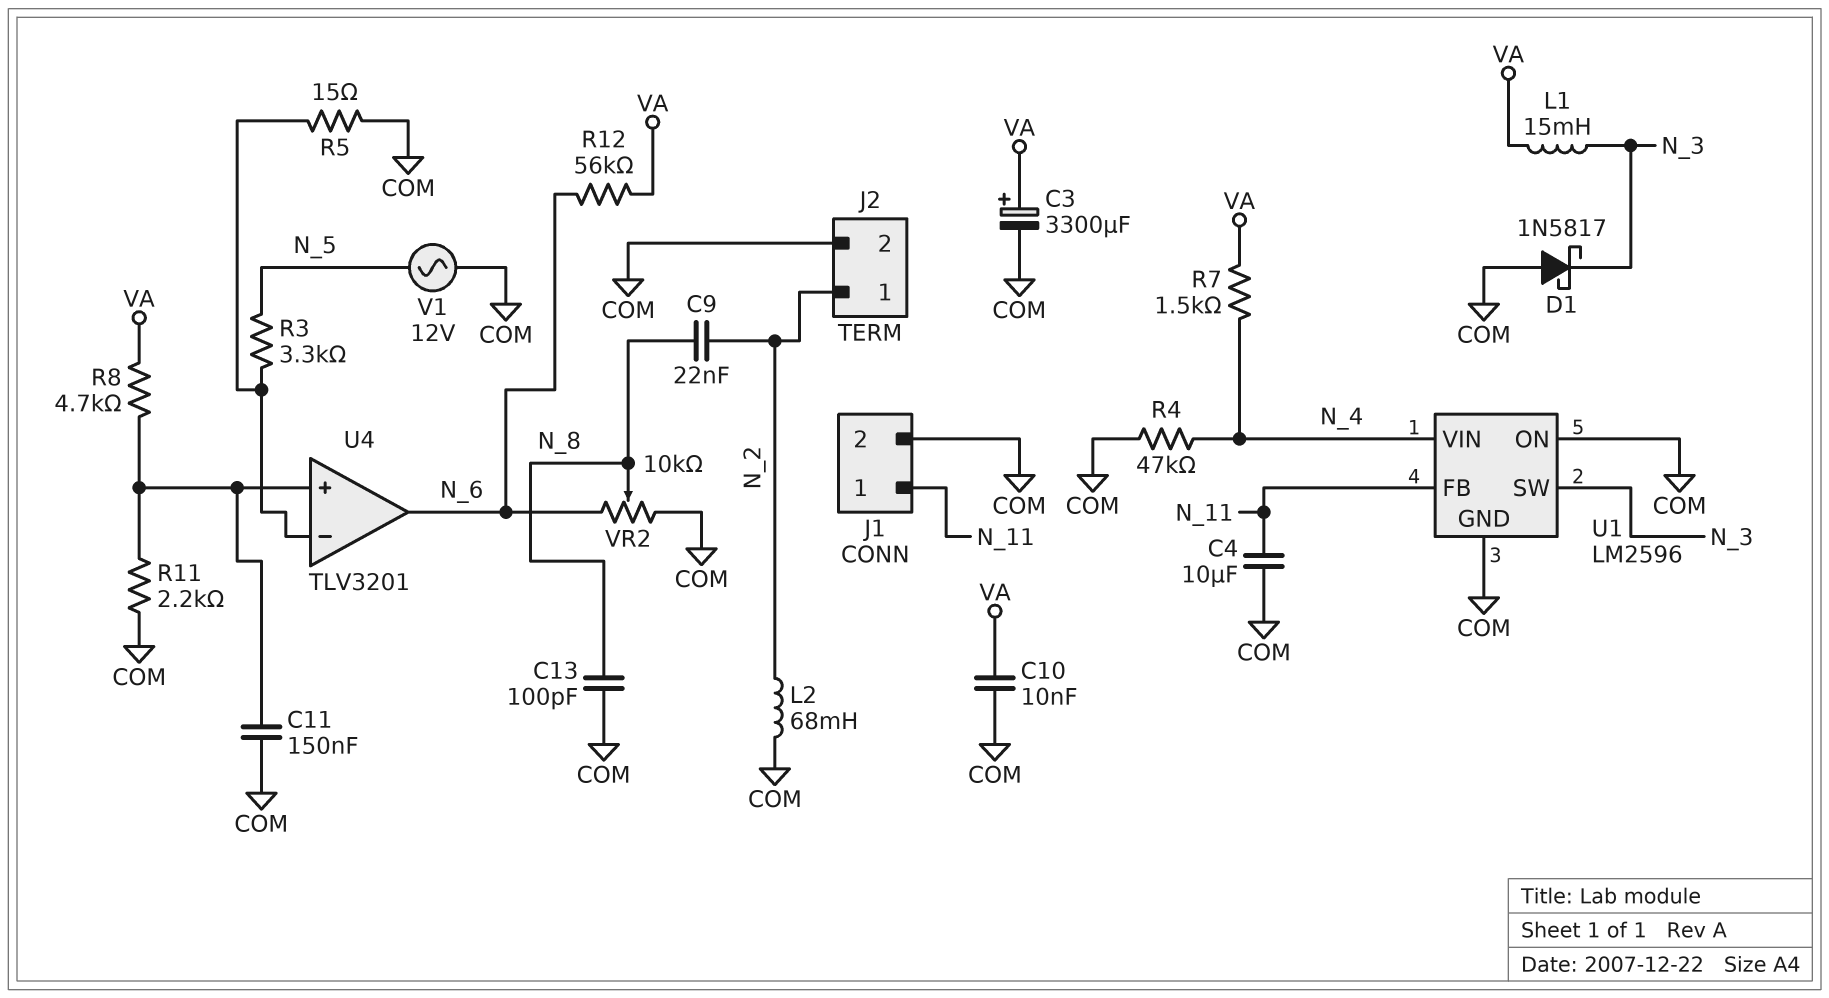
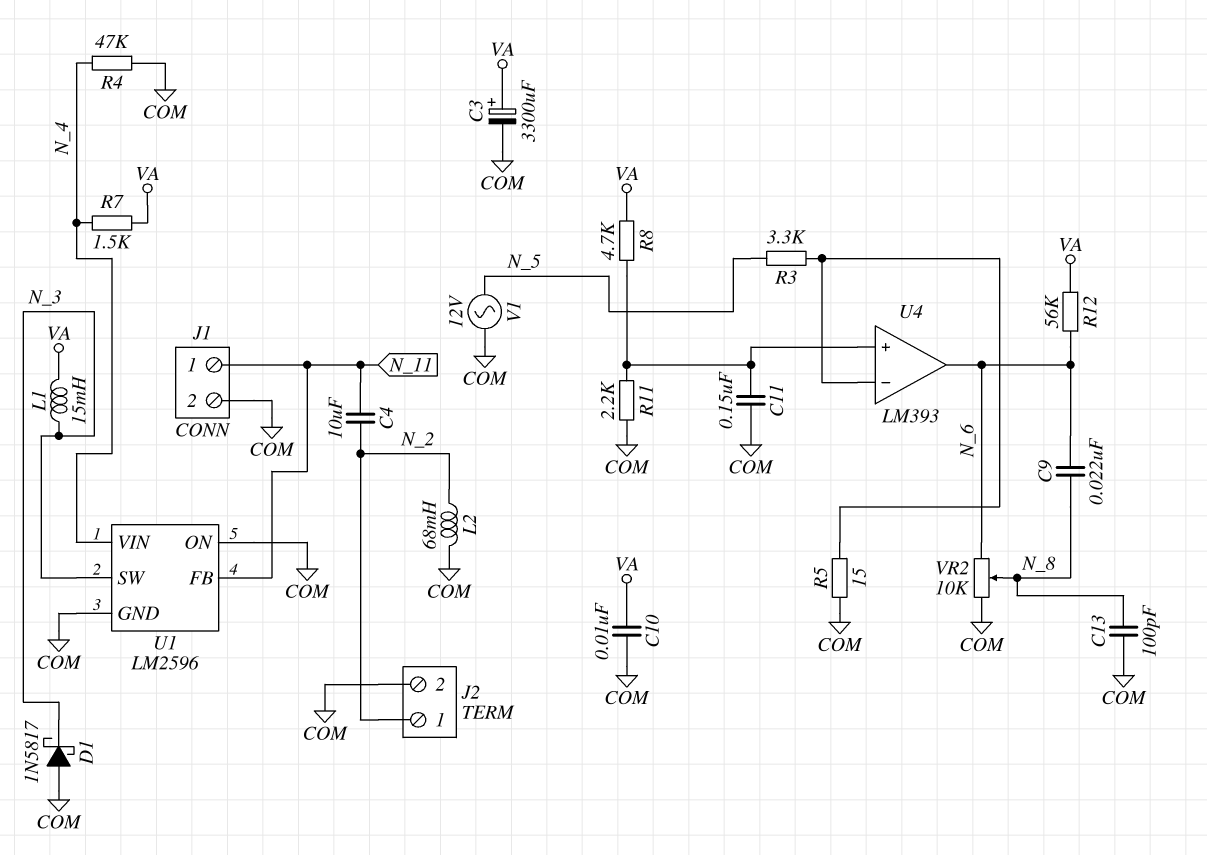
C4: 10uF (COM, N_11) -> 10uF (N_2, N_11)
C9: 22nF (N_2, N_8) -> 22nF (N_6, N_8)
U4: TLV3201 -> LM393

